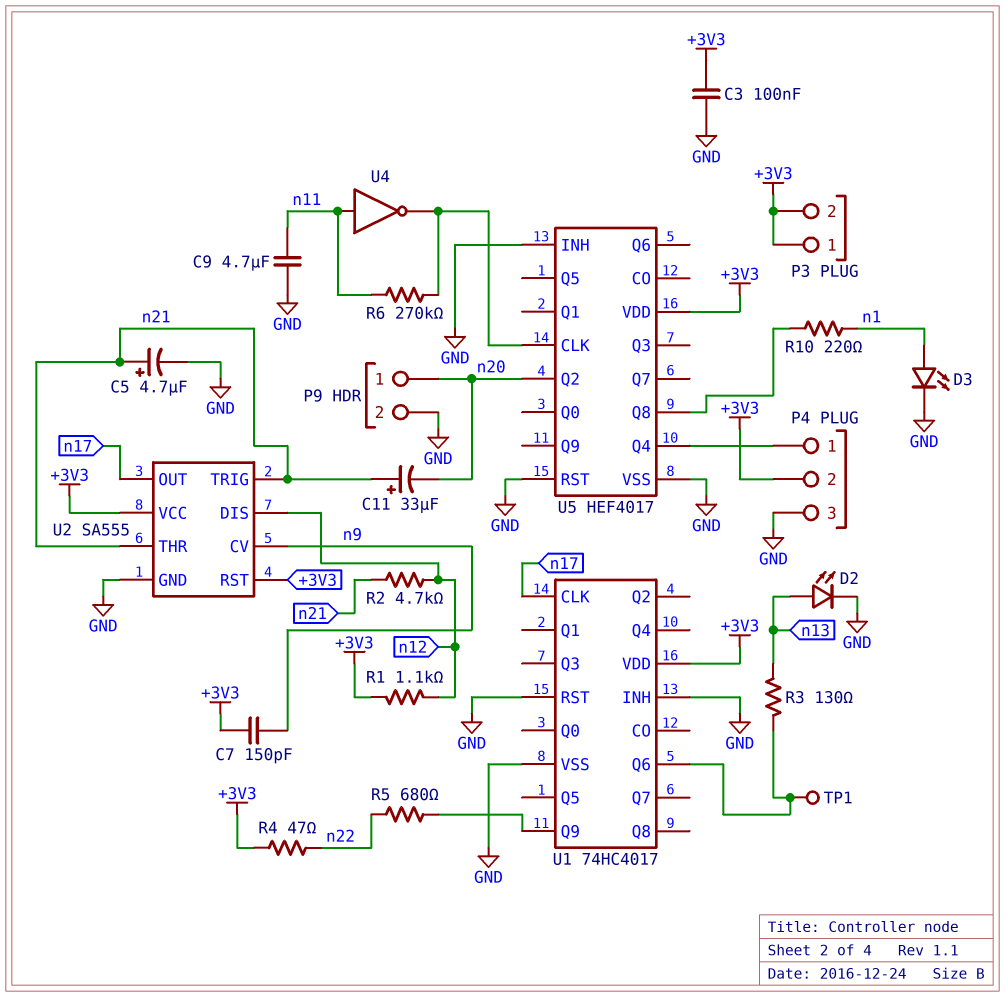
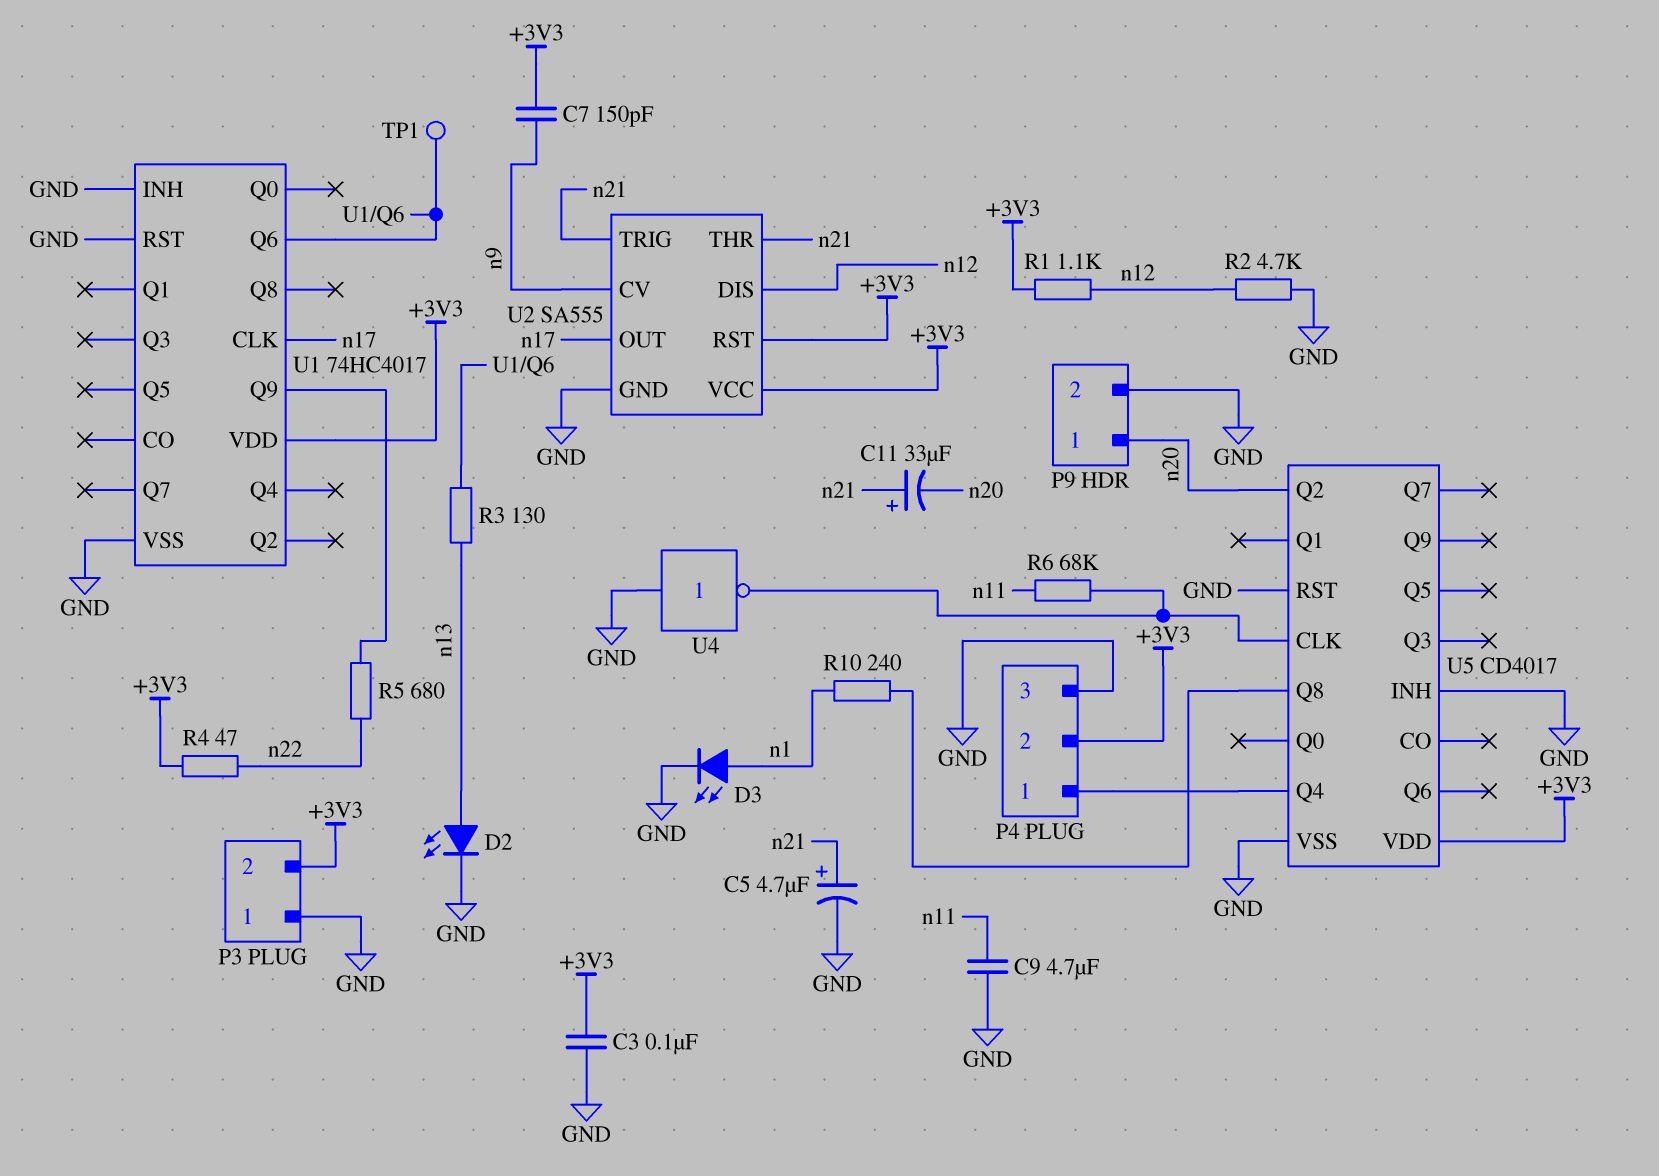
P3 pin 1: +3V3 -> GND
R2: 4.7k (n12, n21) -> 4.7k (GND, n12)
R6: 270k (U5/CLK, n11) -> 68k (U5/CLK, n11)
R10: 220 (U5/Q8, n1) -> 240 (U5/Q8, n1)
U4: NOT (in n11, out U5/CLK) -> NOT (in GND, out U5/CLK)
U5: HEF4017 -> CD4017

